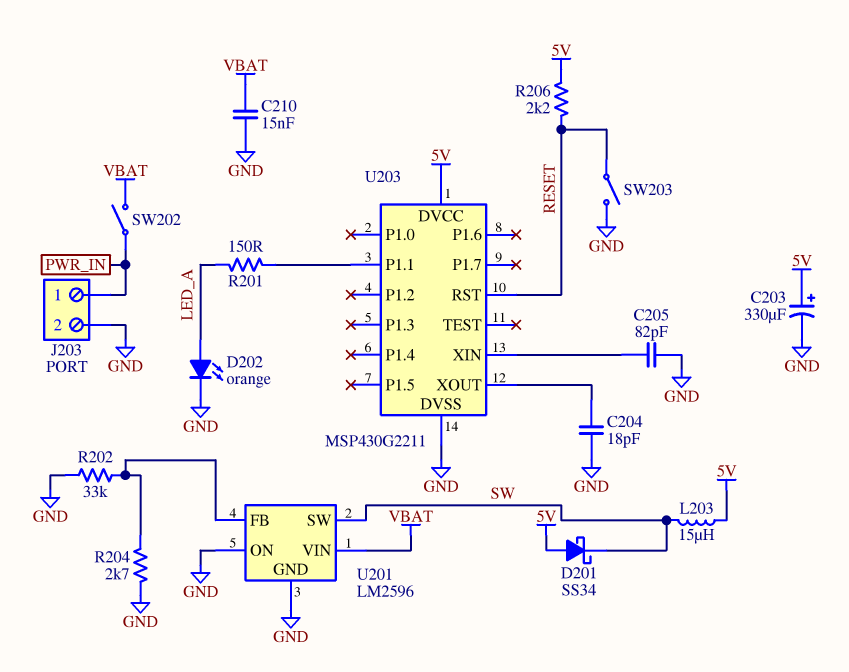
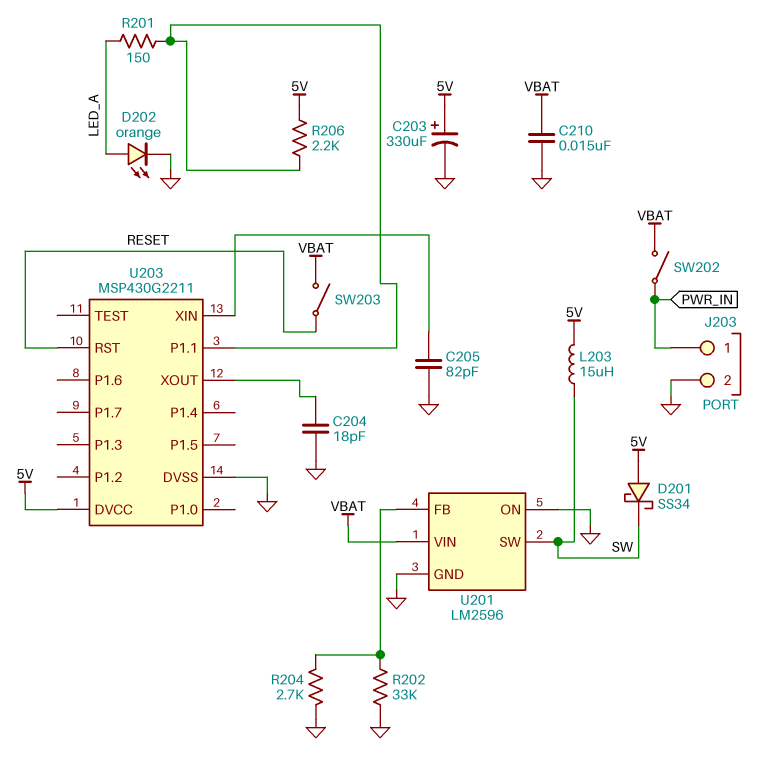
R206: 2.2k (5V, RESET) -> 2.2k (5V, U203/P1.1)
SW203: switch (GND, RESET) -> switch (RESET, VBAT)

